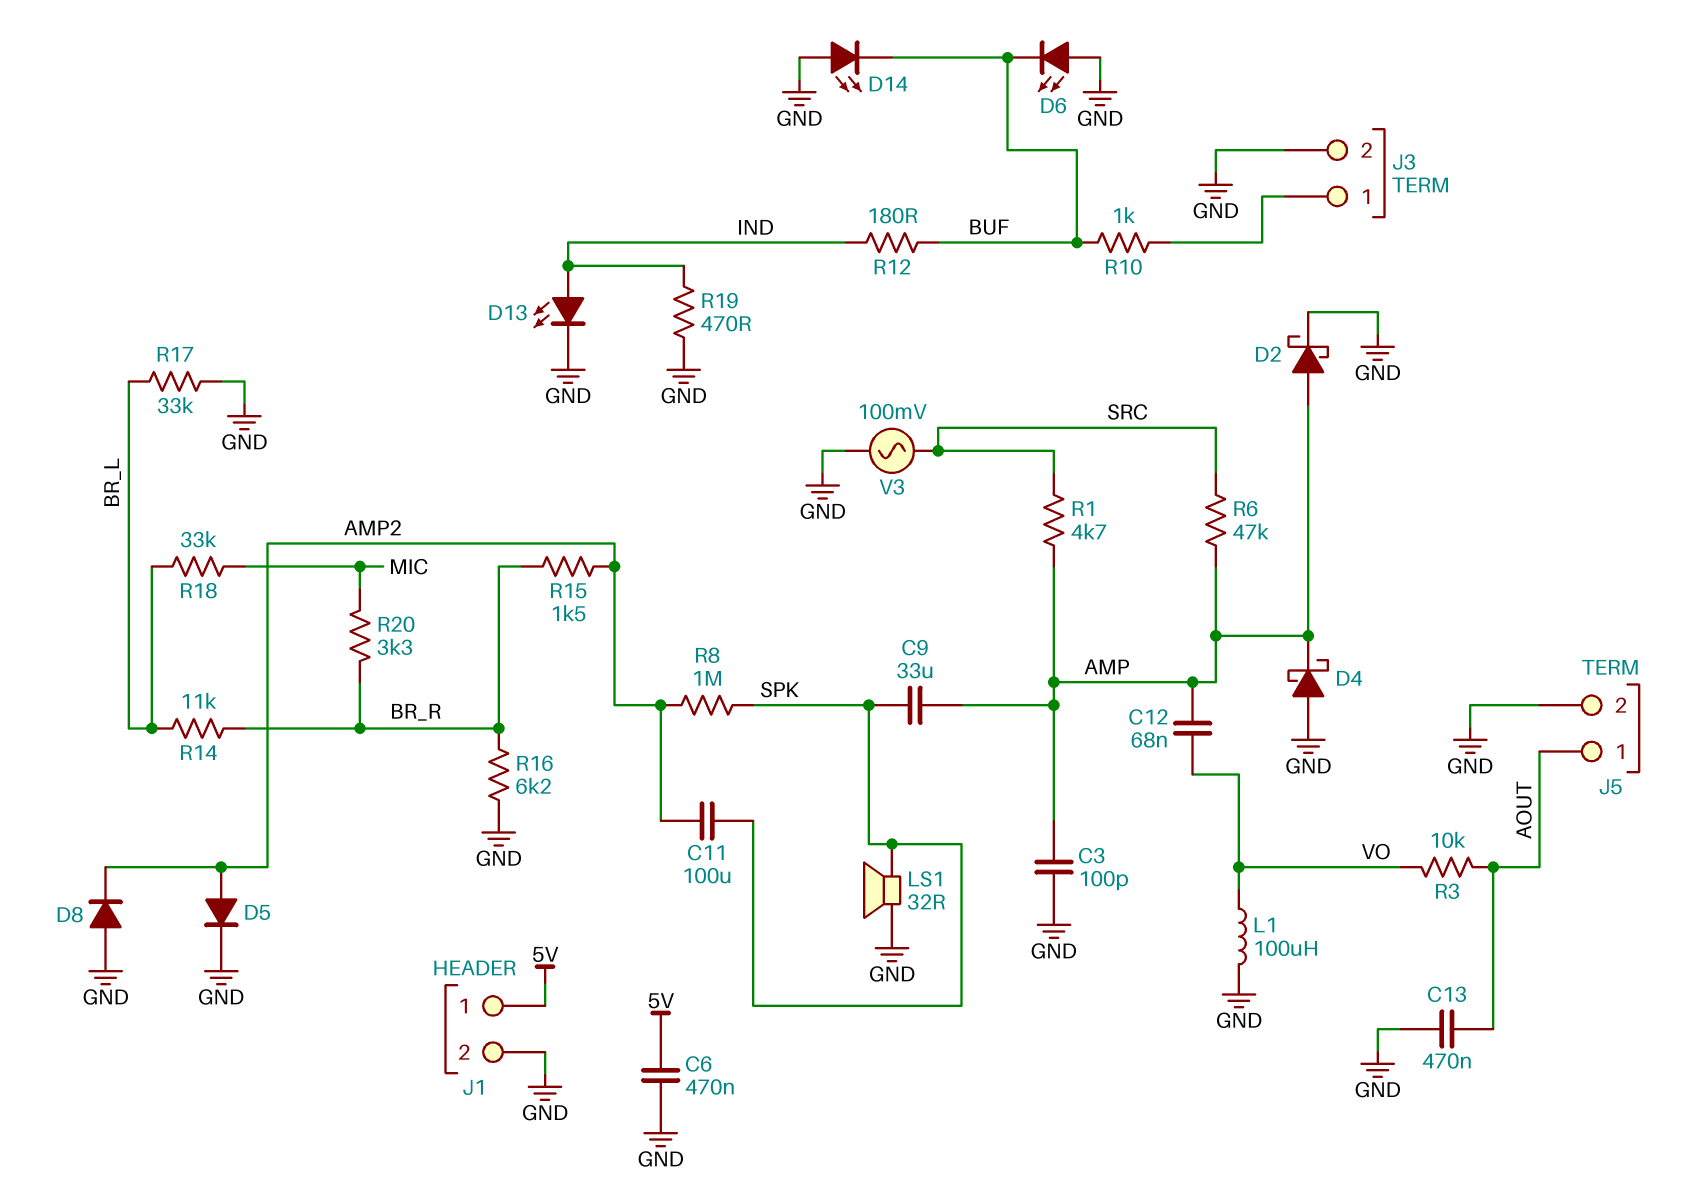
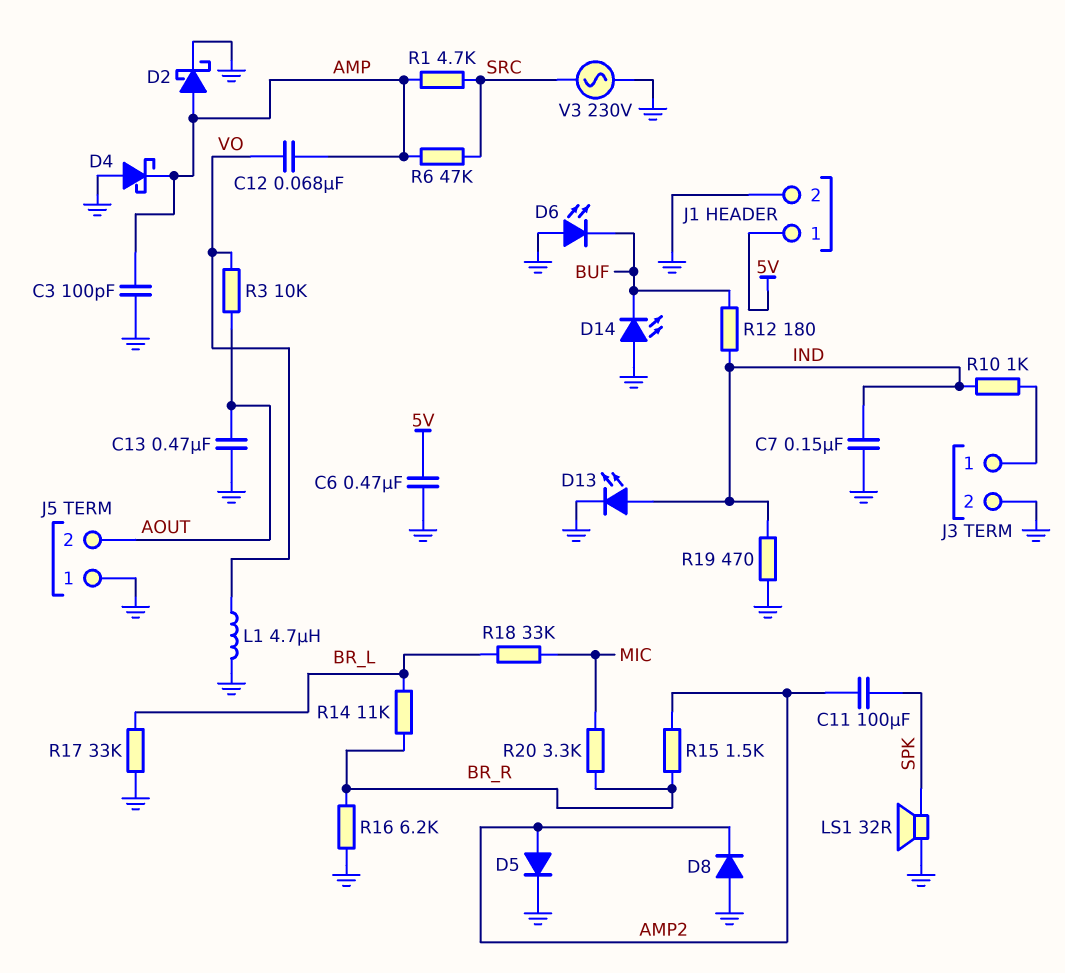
C7: none -> 150nF (GND, IND)
C9: 33uF (AMP, SPK) -> none
J5 pin 1: AOUT -> GND
J5 pin 2: GND -> AOUT
L1: 100uH (GND, VO) -> 4.7uH (GND, VO)
R8: 1M (AMP2, SPK) -> none
R10: 1k (BUF, J3/1) -> 1k (IND, J3/1)
V3: AC 100mV (GND, SRC) -> AC 230V (GND, SRC)

